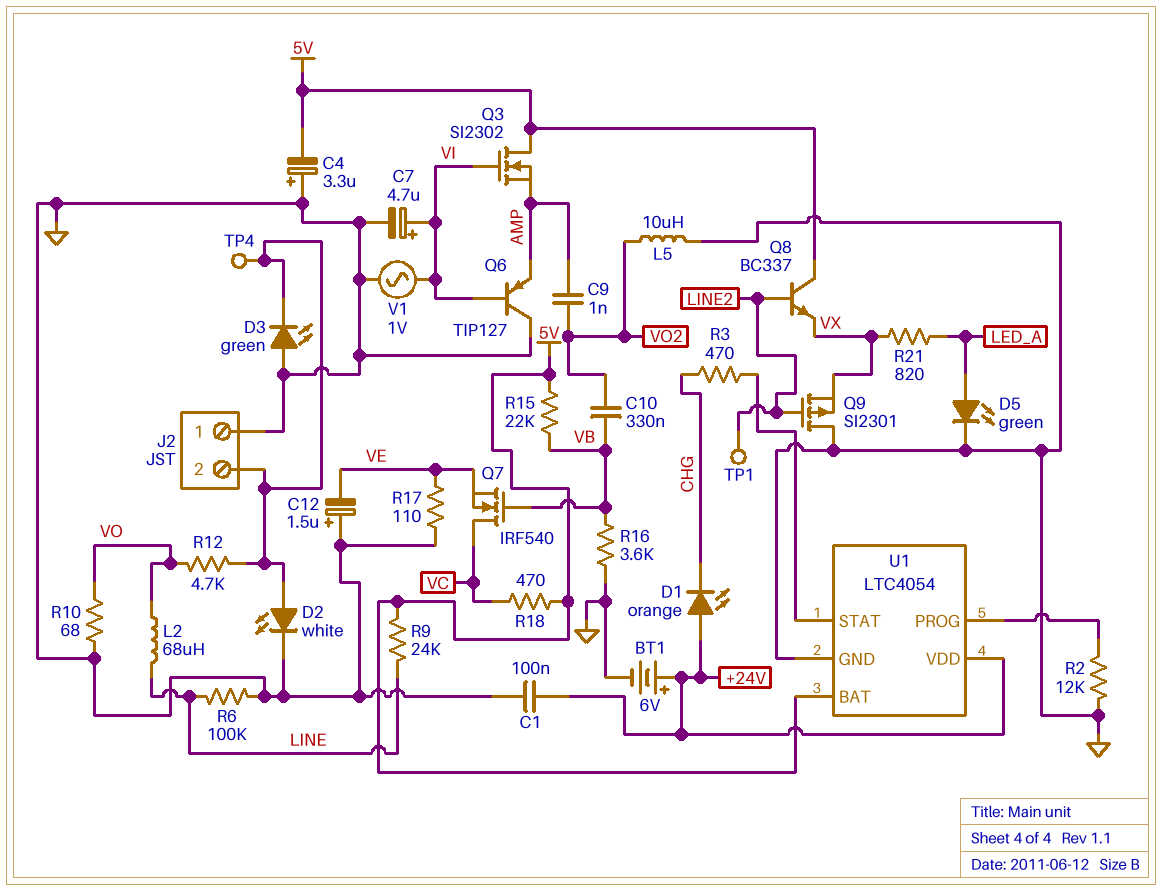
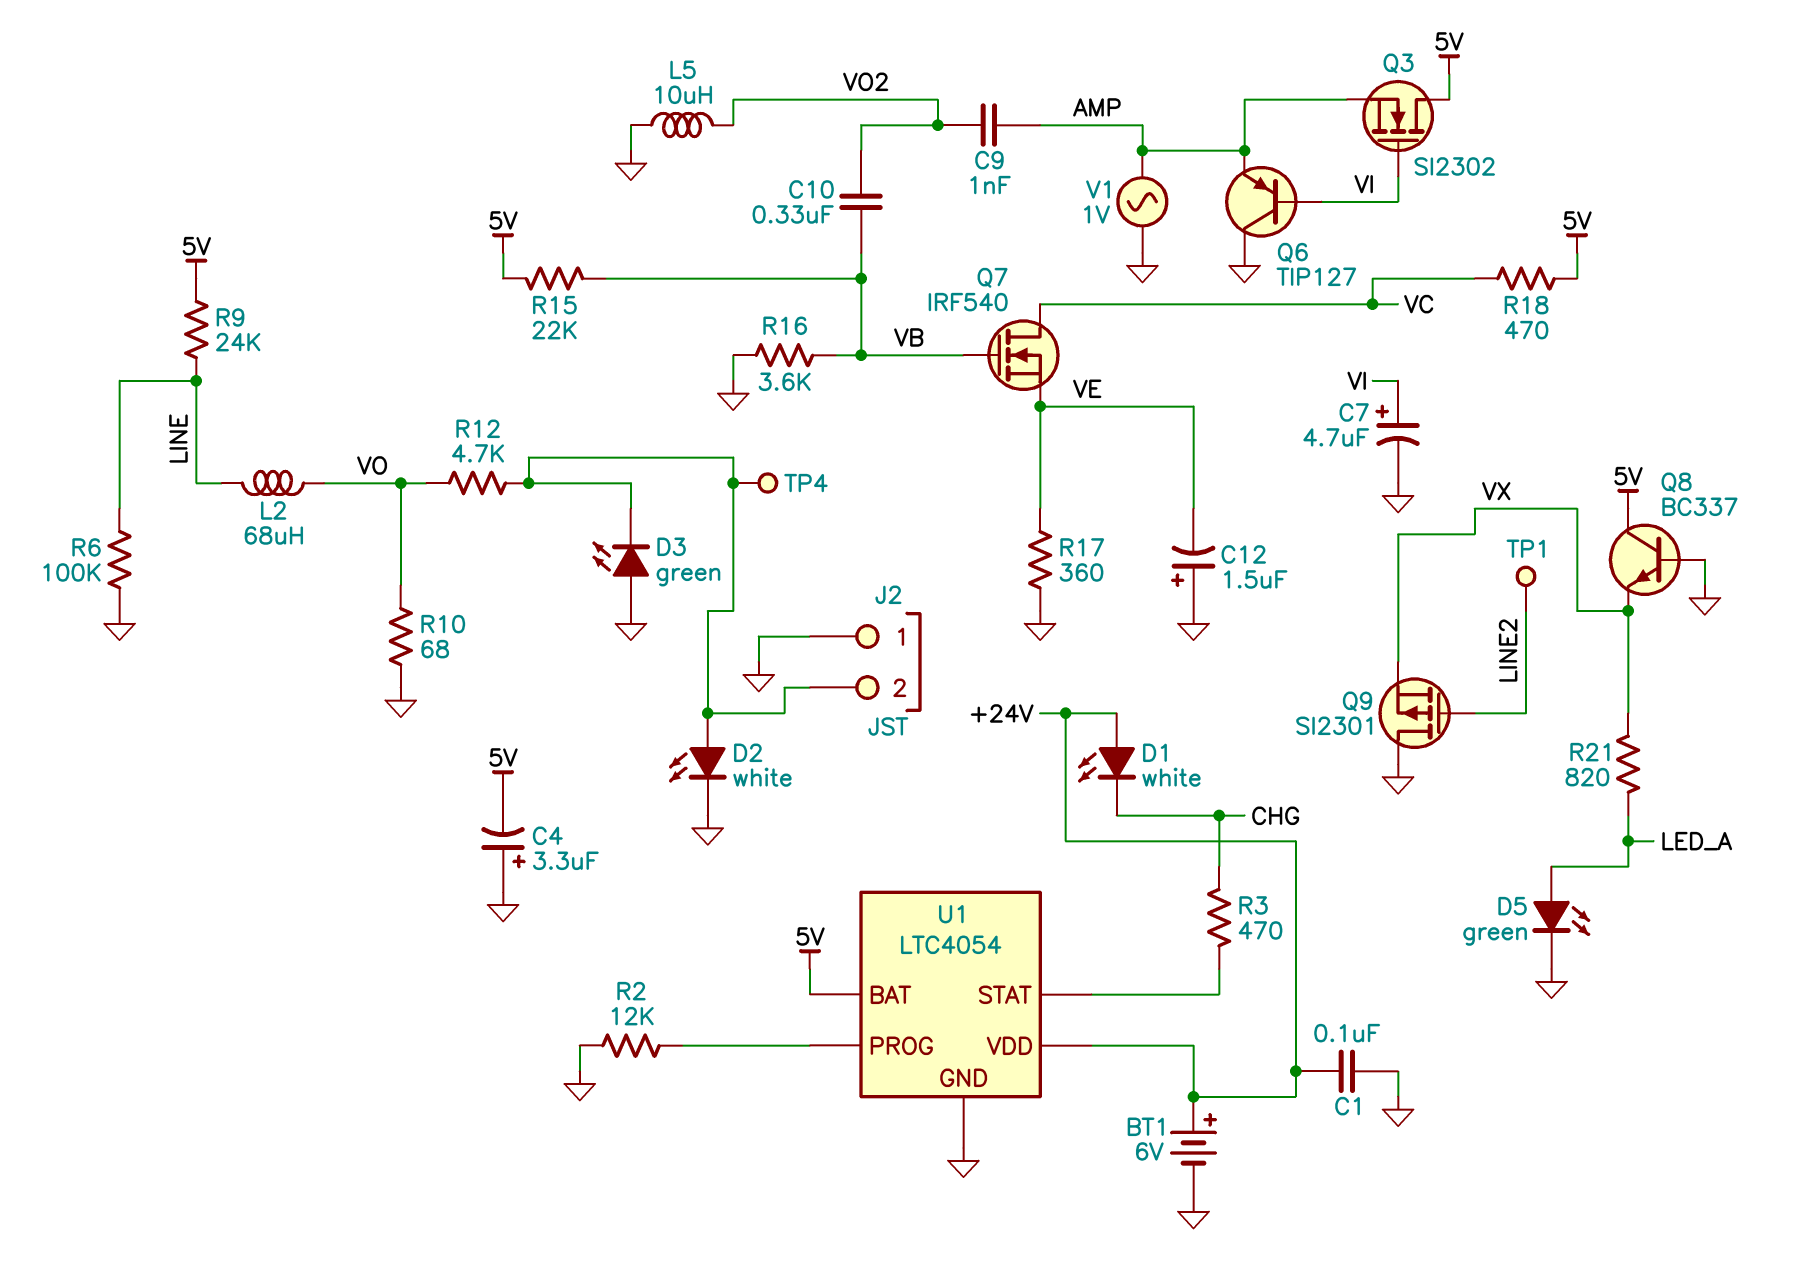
D1: LED orange (A +24V, K CHG) -> LED white (A +24V, K CHG)
Q8: NPN BC337 (B LINE2, C 5V, E VX) -> NPN BC337 (B GND, C 5V, E VX)
R17: 110 (GND, VE) -> 360 (GND, VE)
V1: AC 1V (GND, VI) -> AC 1V (AMP, GND)

